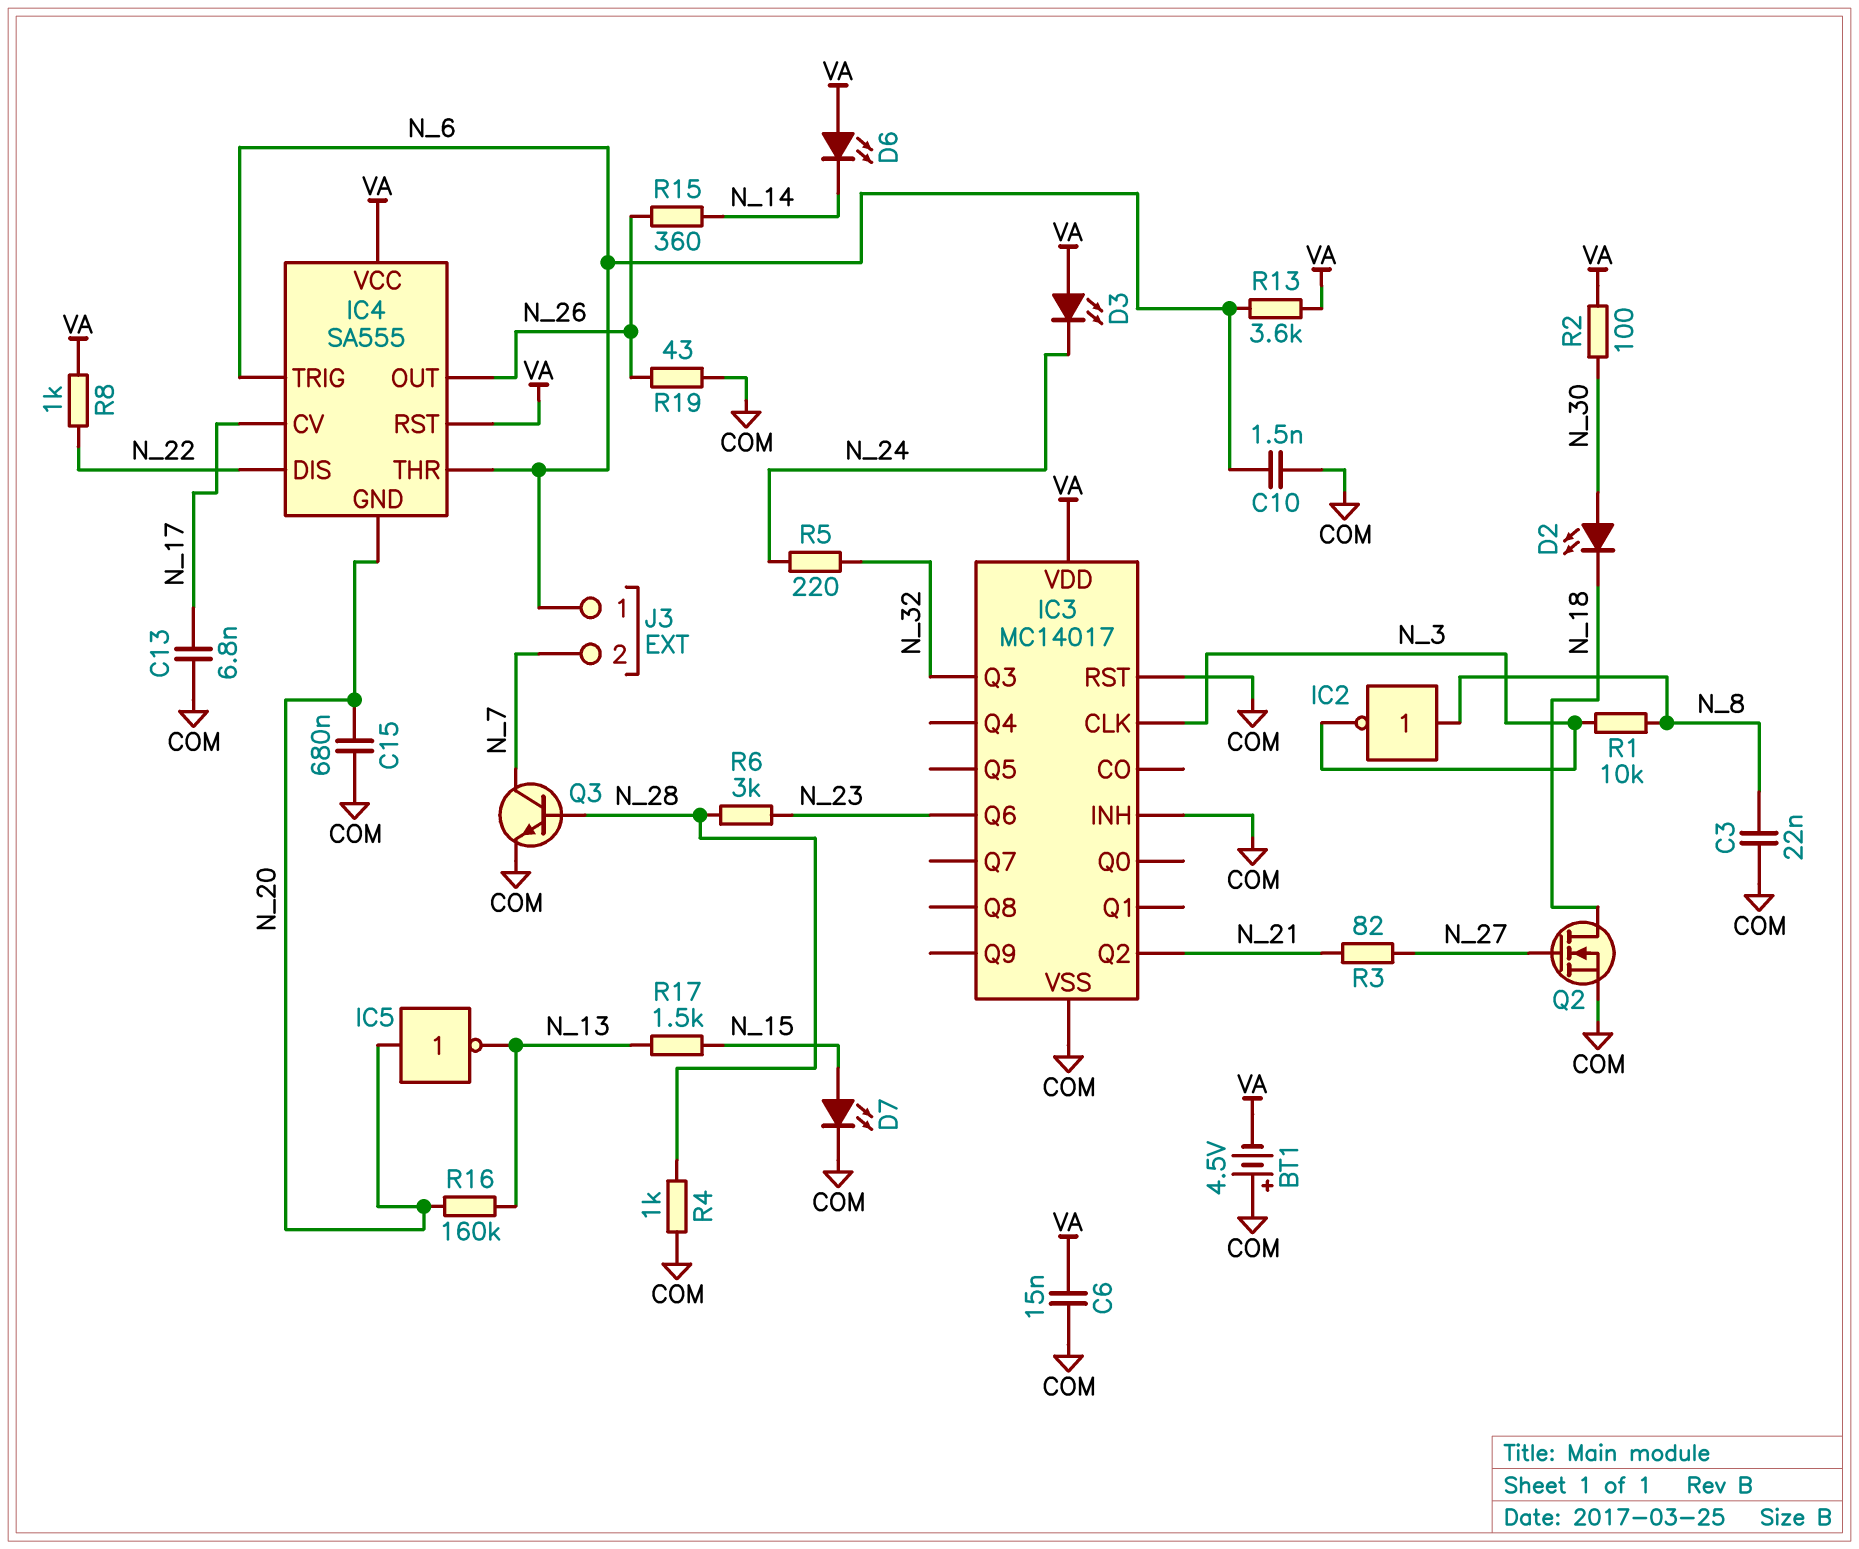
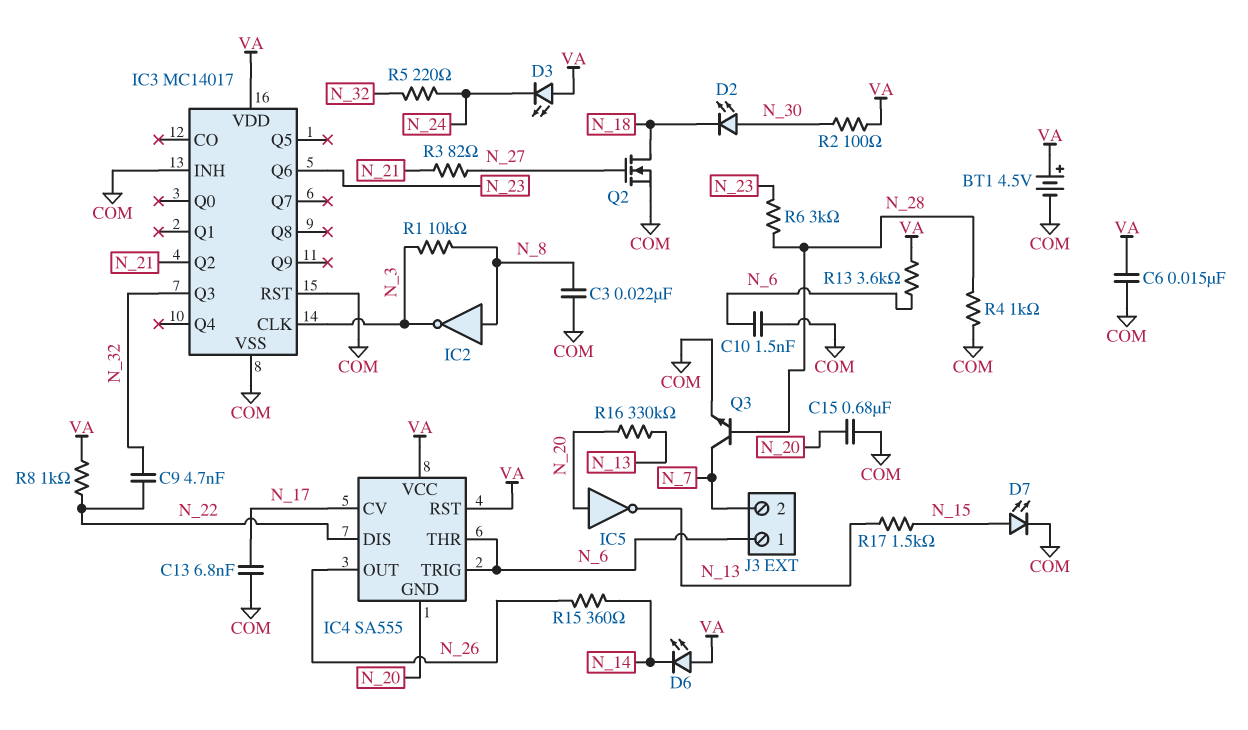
BT1: 4.5V (plus COM, minus VA) -> 4.5V (plus VA, minus COM)
C9: none -> 4.7nF (N_22, N_32)
R16: 160k (N_13, N_20) -> 330k (N_13, N_20)
R19: 43 (COM, N_26) -> none

